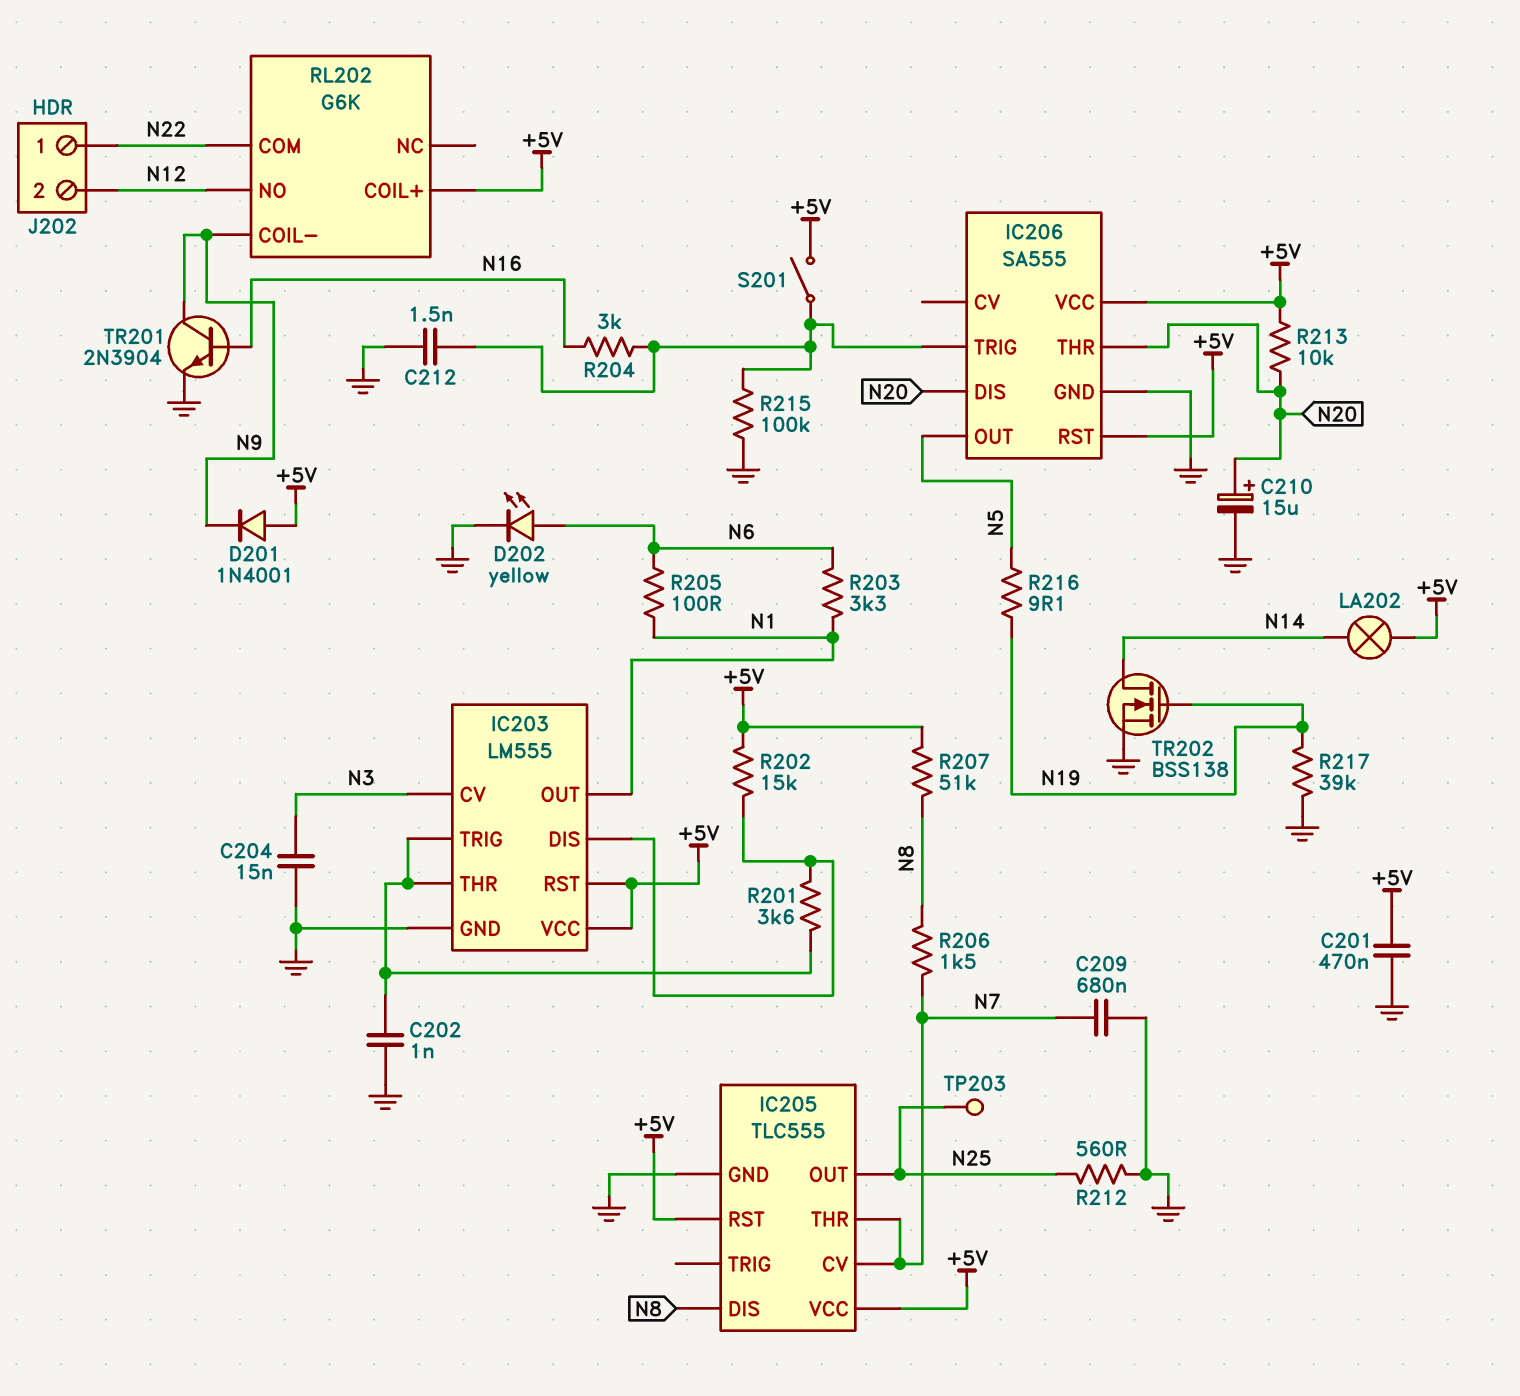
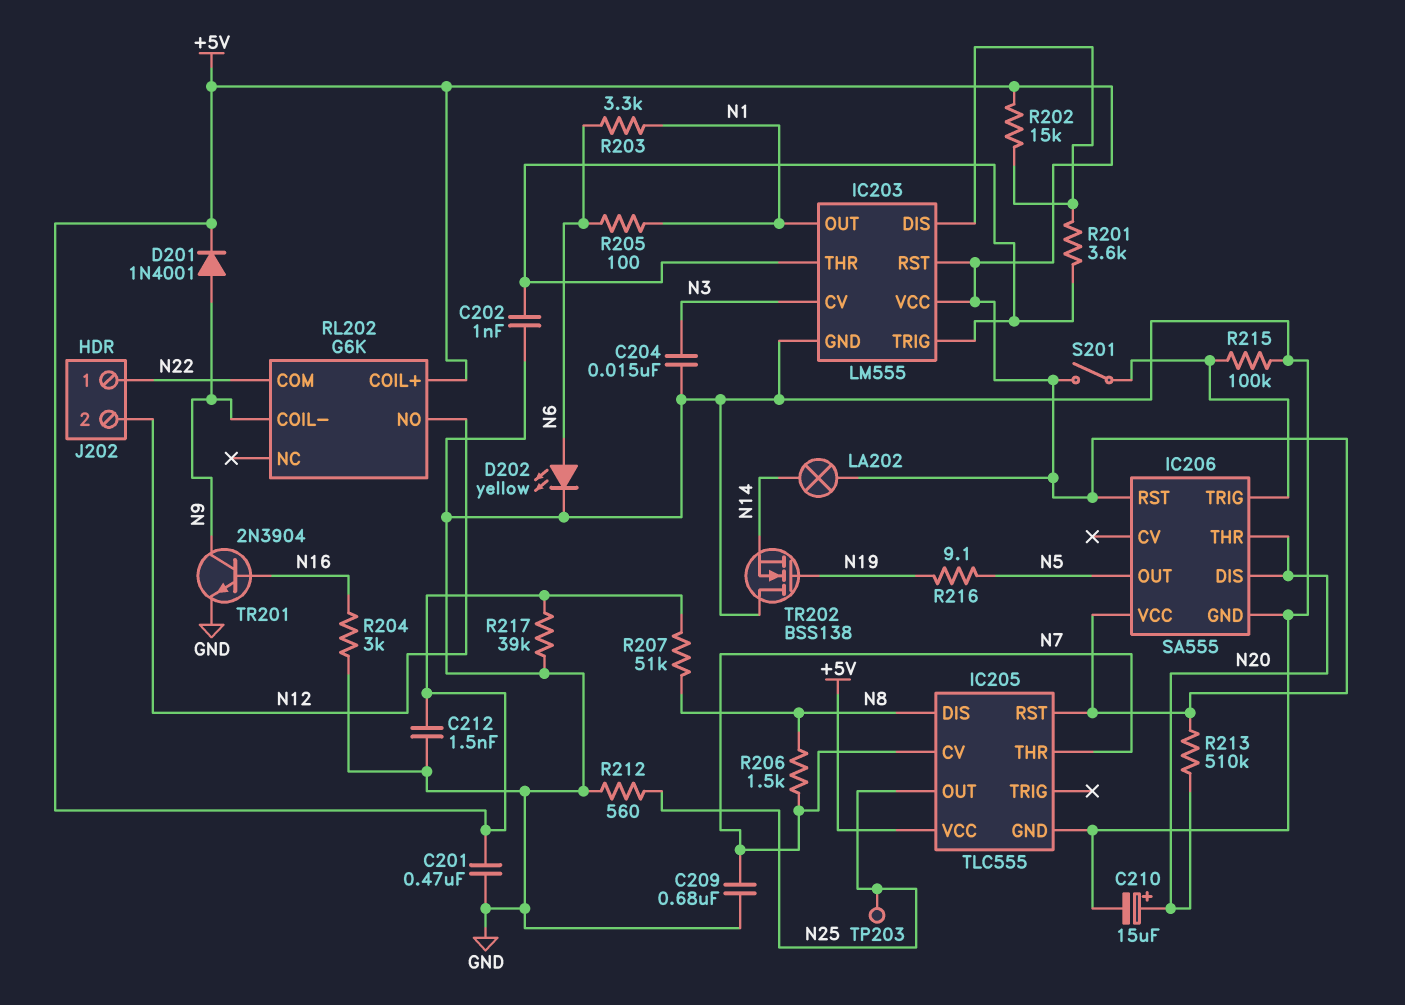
C212: 1.5nF (GND, IC206/TRIG) -> 1.5nF (+5V, GND)
D201: diode 1N4001 (A +5V, K N9) -> diode 1N4001 (A N9, K +5V)
R204: 3k (IC206/TRIG, N16) -> 3k (GND, N16)
R213: 10k (+5V, N20) -> 510k (+5V, N20)
R217: 39k (GND, N19) -> 39k (+5V, GND)
TR202: NMOS BSS138 (G N19, D N14, S GND) -> NMOS BSS138 (G N19, D GND, S N14)

